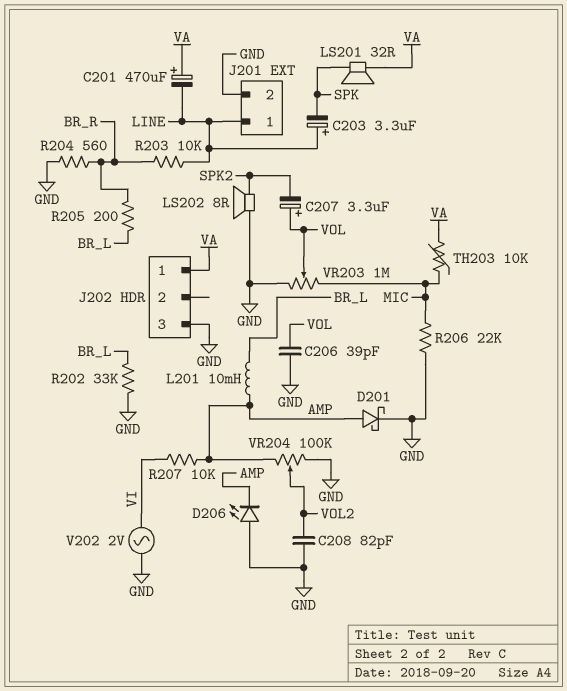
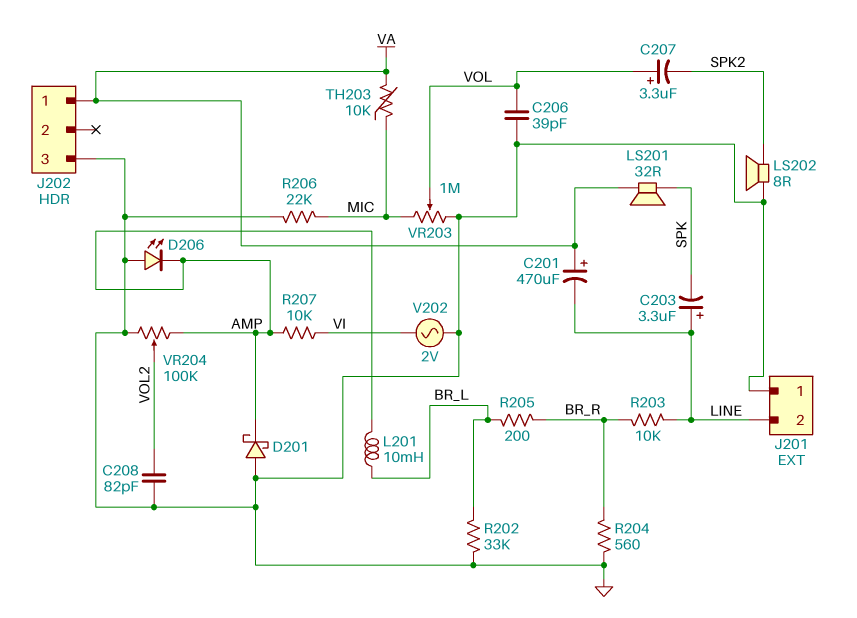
D201: schottky (A AMP, K GND) -> schottky (A GND, K AMP)
J201 pin 1: LINE -> GND
J201 pin 2: GND -> LINE

